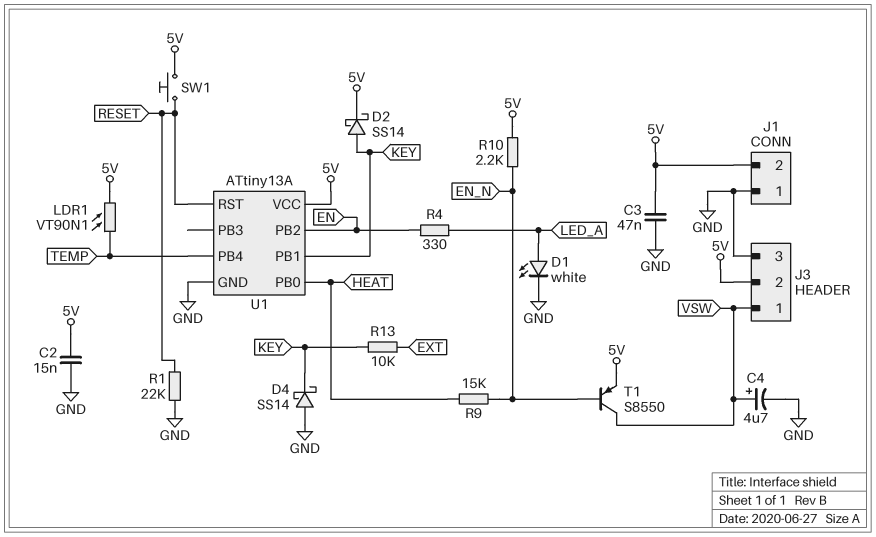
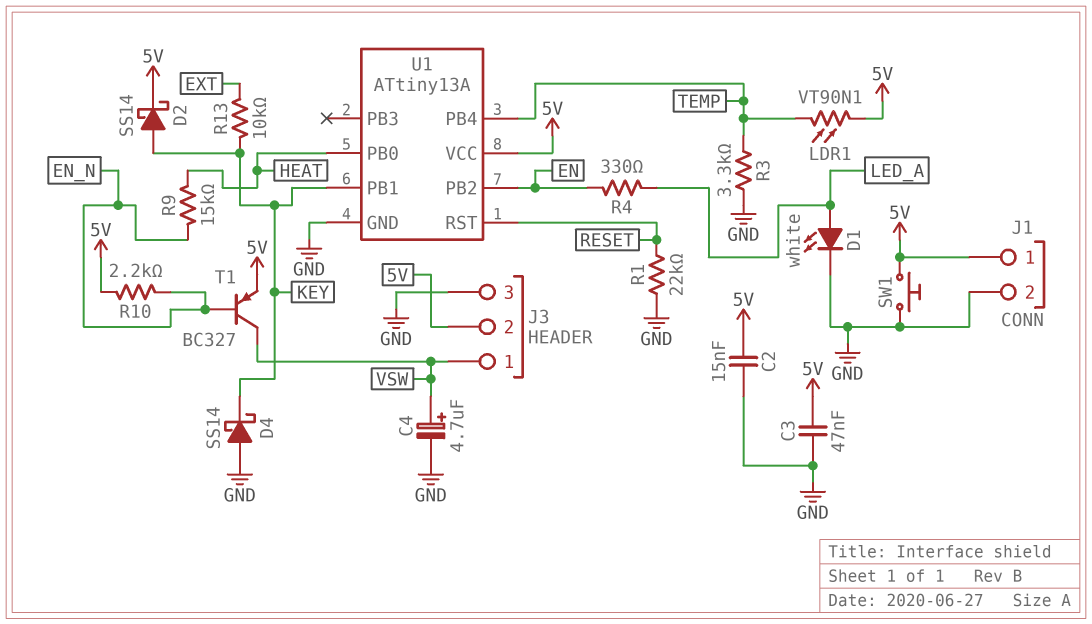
J1 pin 1: GND -> 5V
J1 pin 2: 5V -> GND
R3: none -> 3.3k (GND, TEMP)
SW1: button (5V, RESET) -> button (5V, GND)
T1: PNP S8550 (B EN_N, C VSW, E 5V) -> PNP BC327 (B EN_N, C VSW, E 5V)

